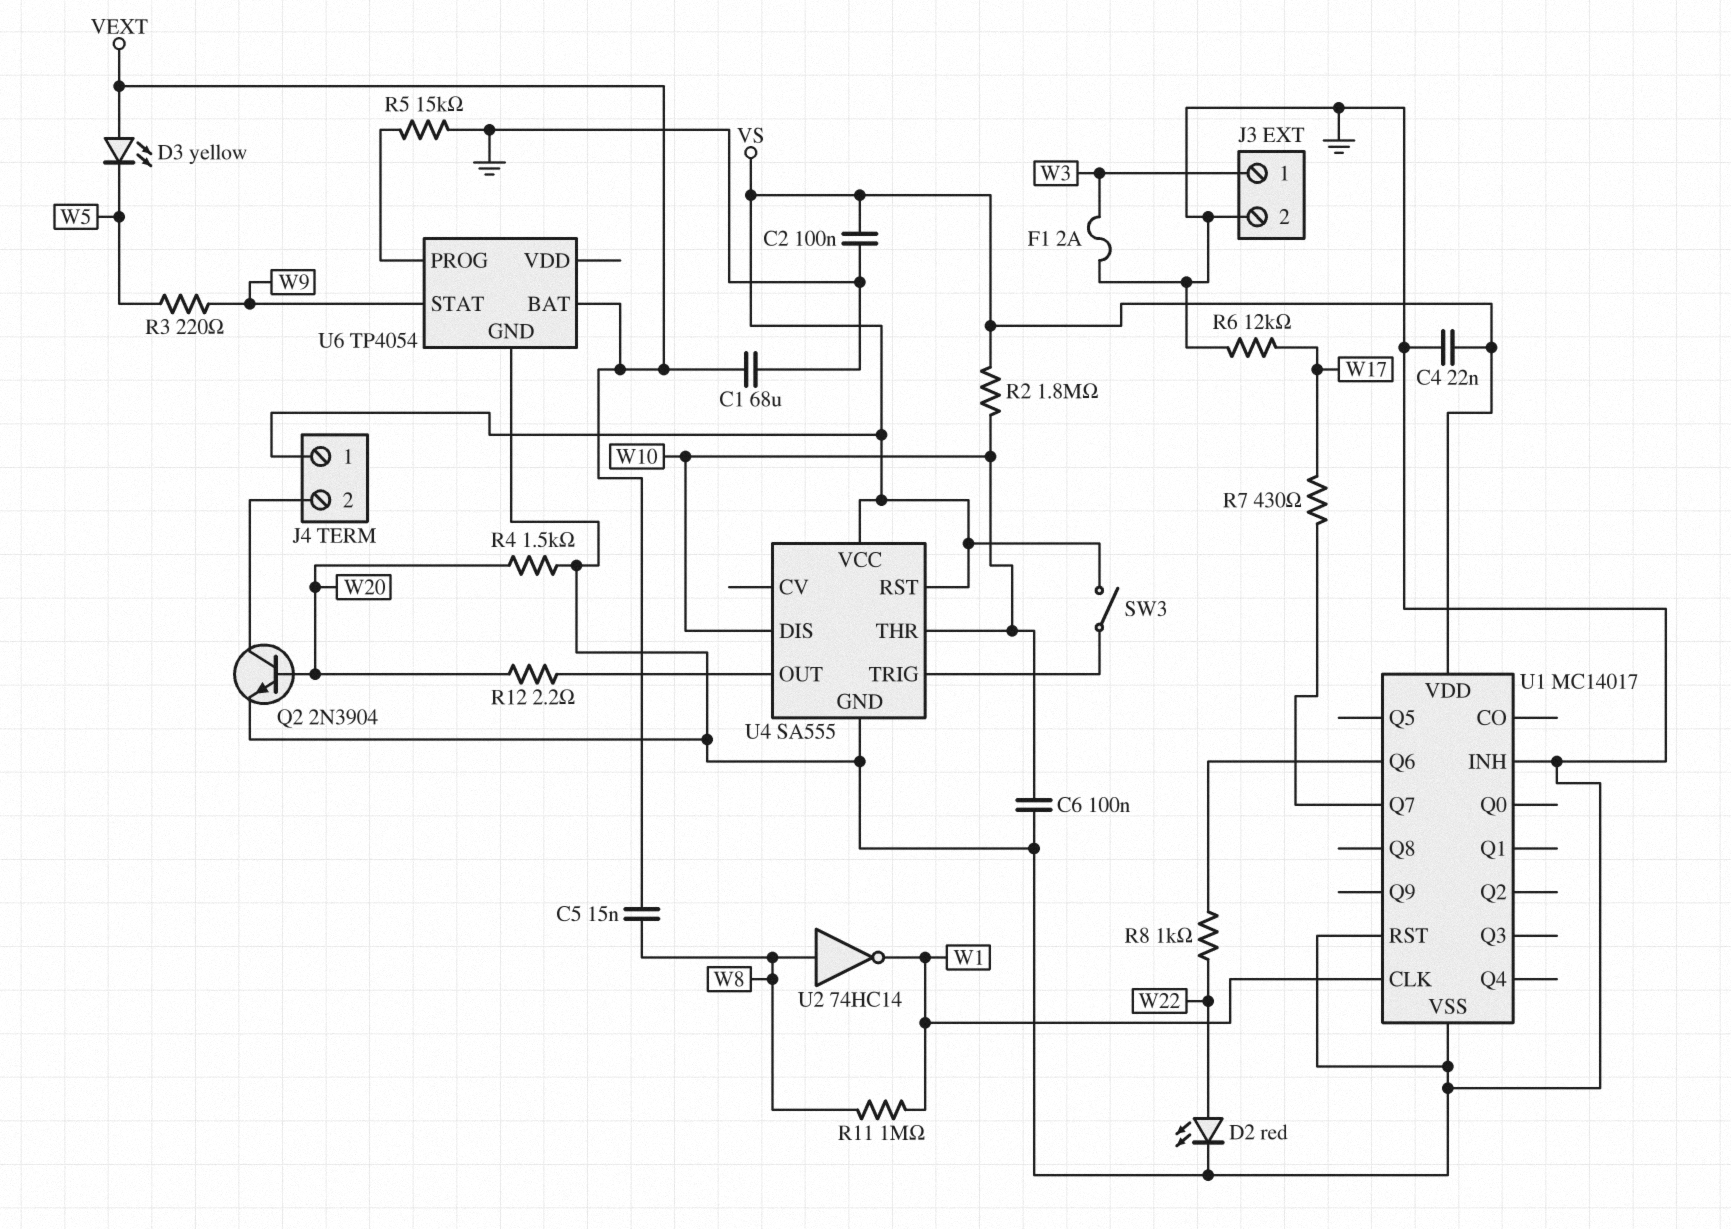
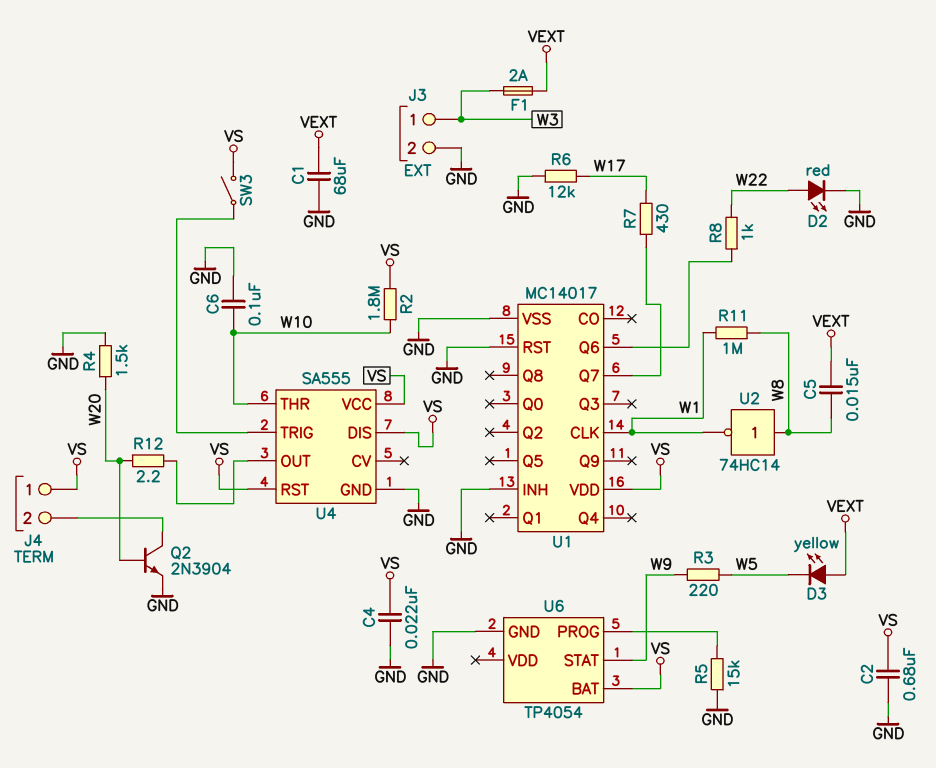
C2: 100nF (GND, VS) -> 680nF (GND, VS)
F1: 2A (GND, W3) -> 2A (VEXT, W3)
U4 pin DIS: W10 -> VS
U6 pin BAT: VEXT -> VS

